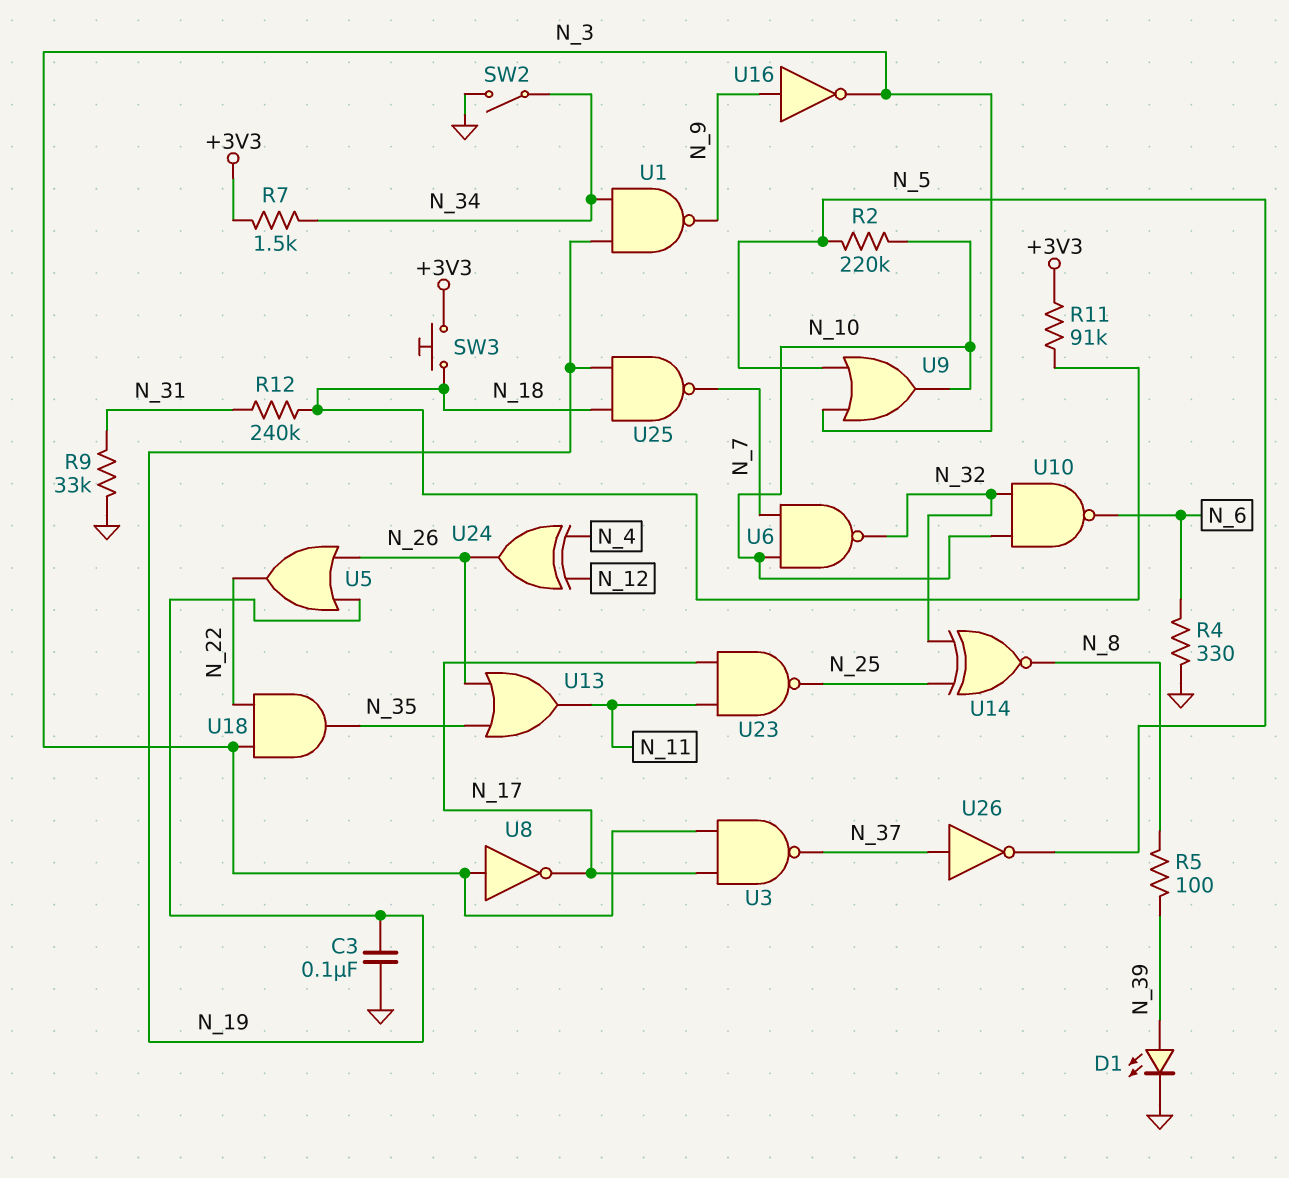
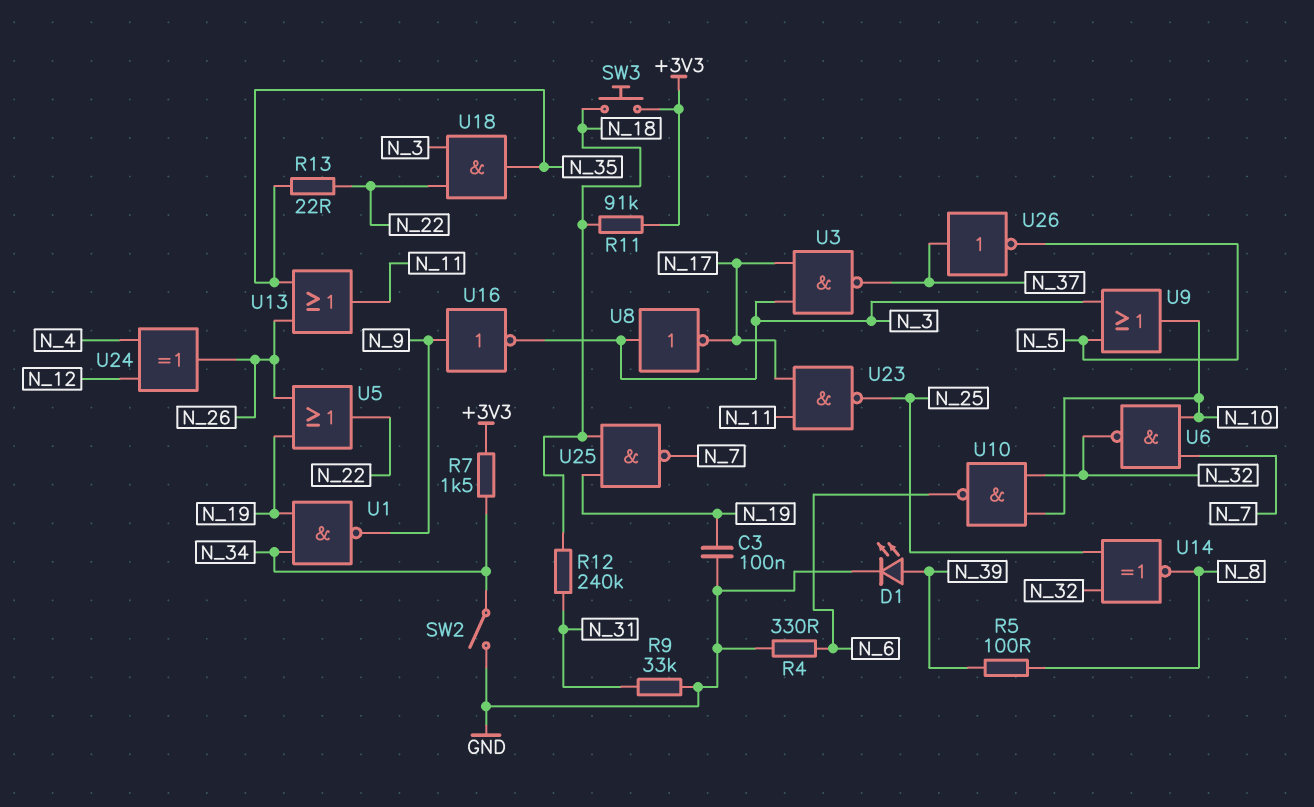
R2: 220k (N_5, N_10) -> none
R13: none -> 22 (N_22, N_35)

